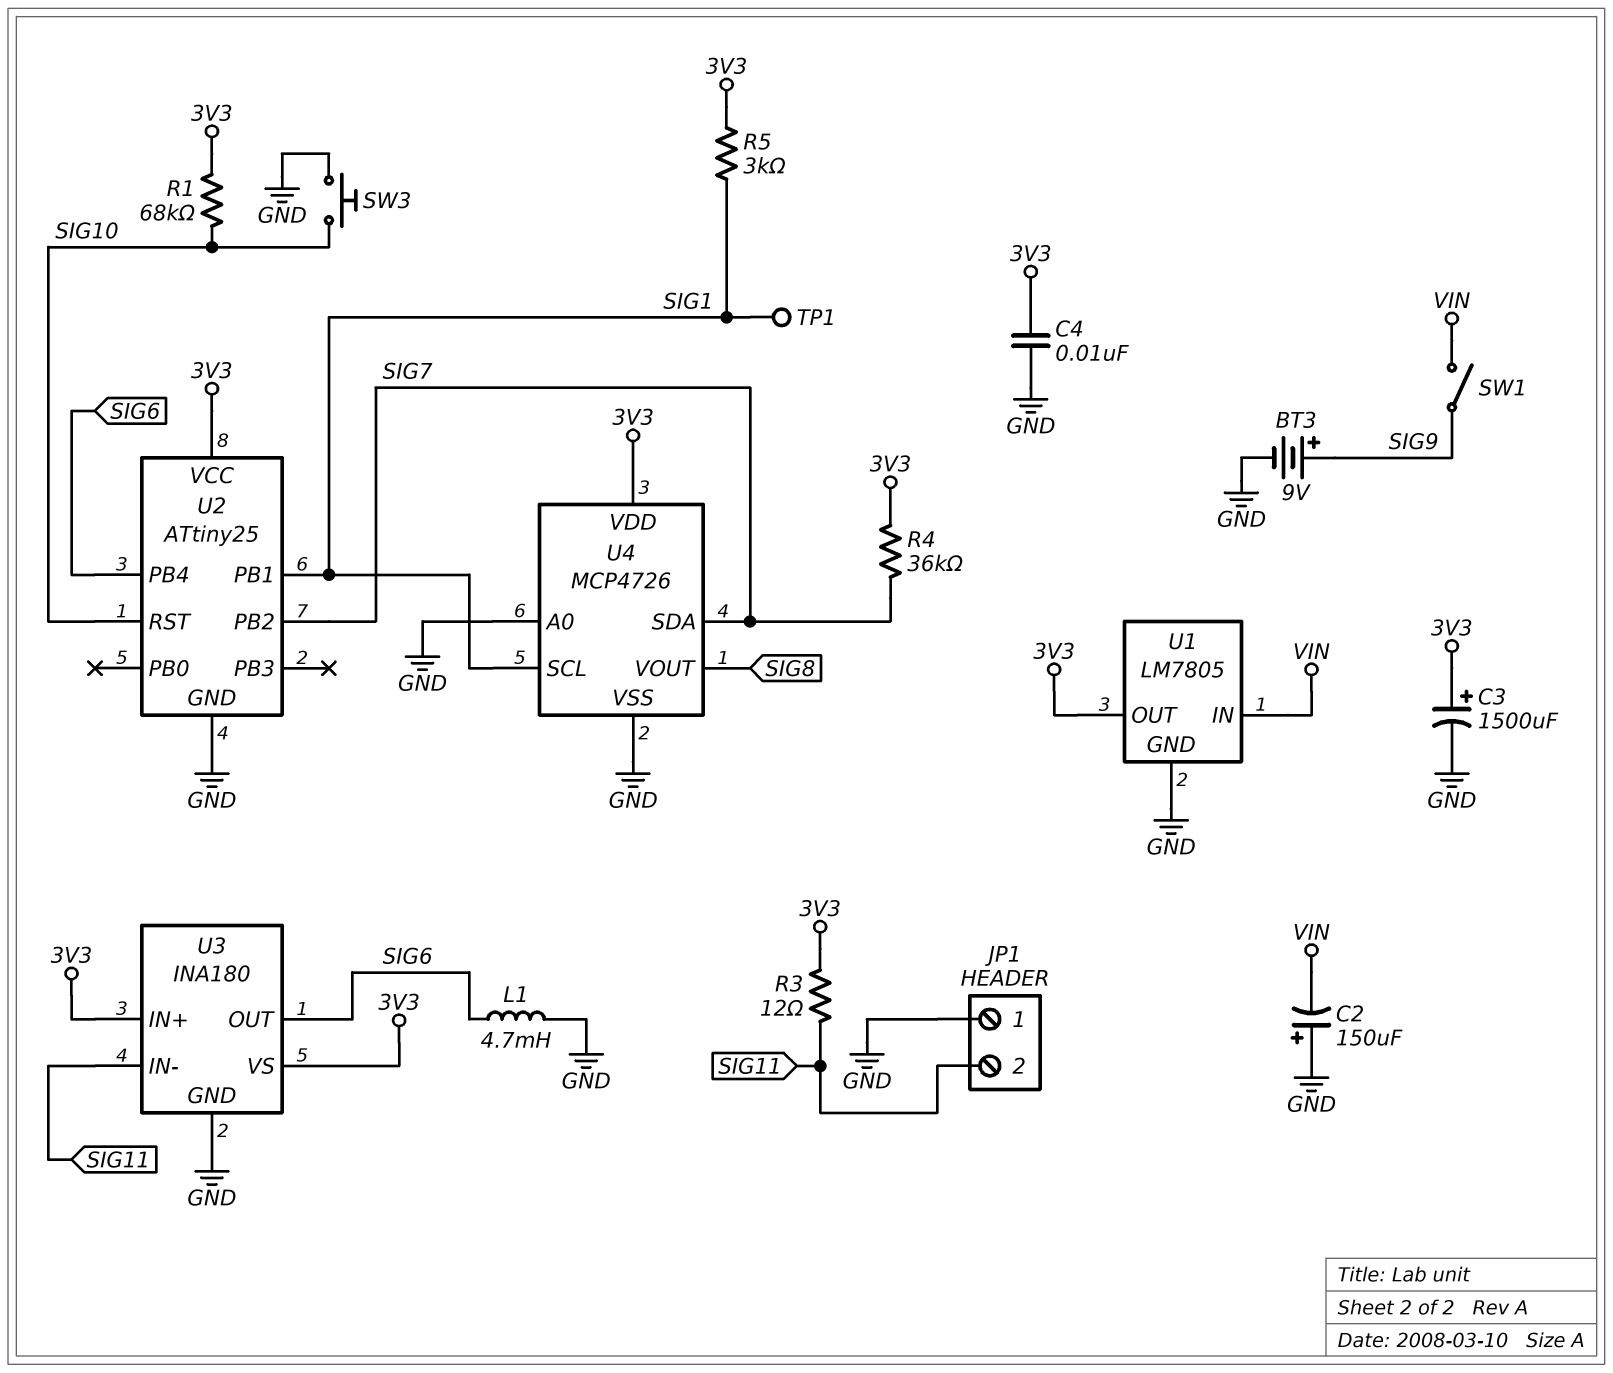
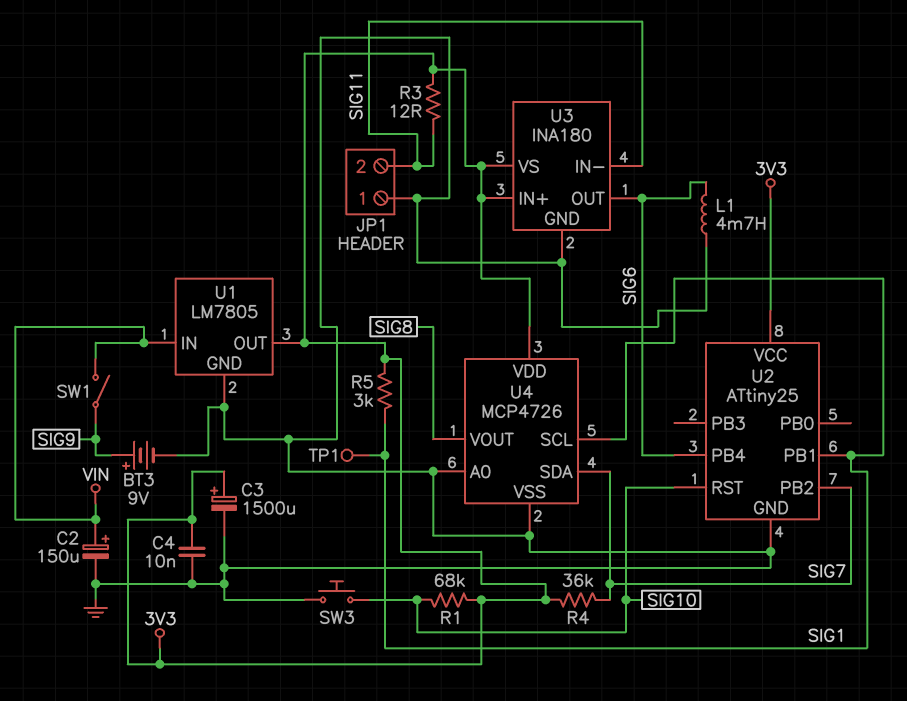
C2: 150uF (plus GND, minus VIN) -> 150uF (plus VIN, minus GND)

